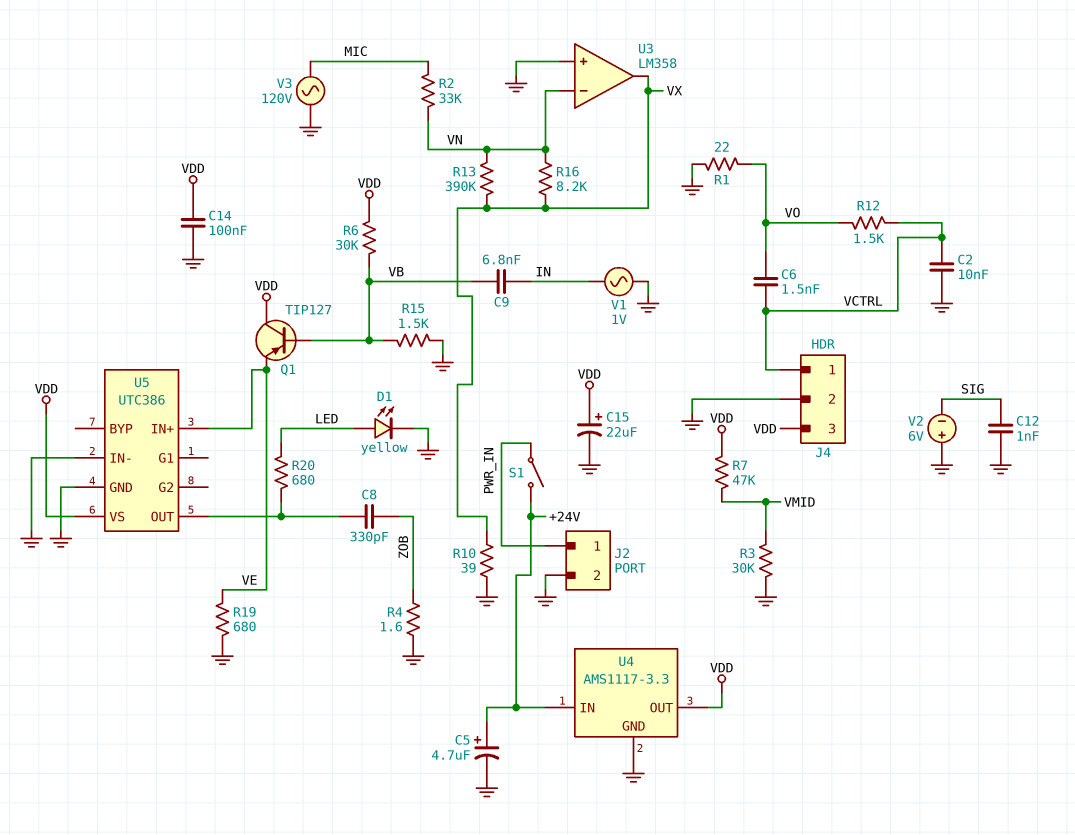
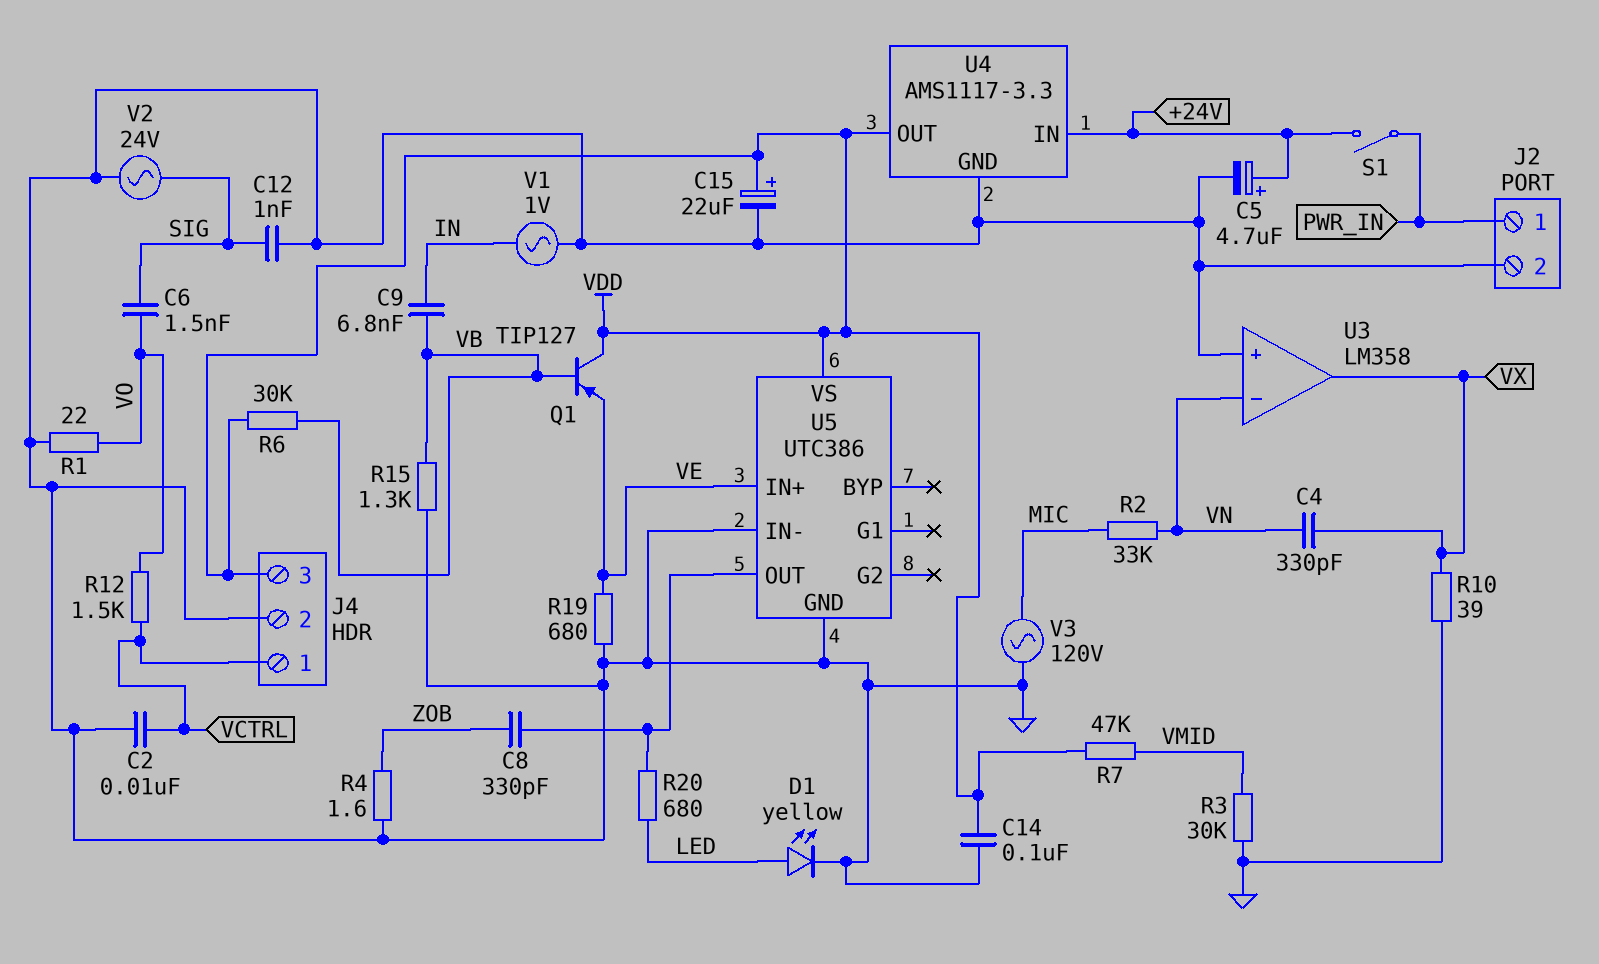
C4: none -> 330pF (VN, VX)
C6: 1.5nF (VCTRL, VO) -> 1.5nF (SIG, VO)
R13: 390k (VN, VX) -> none
R15: 1.5k (GND, VB) -> 1.3k (GND, VB)
R16: 8.2k (VN, VX) -> none
V2: 6V (plus GND, minus SIG) -> AC 24V (GND, SIG)

